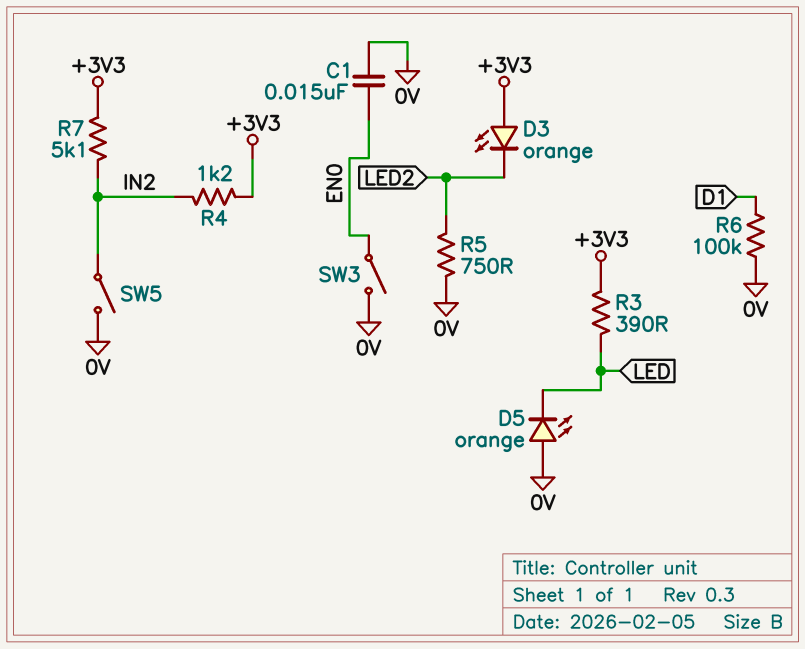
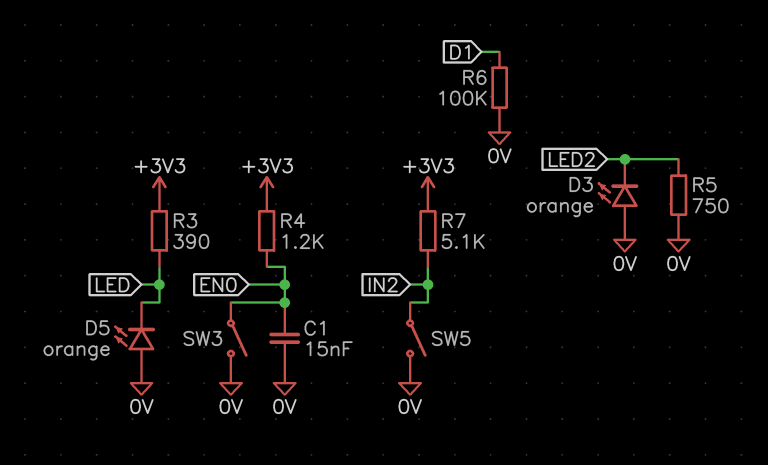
D3: LED orange (A +3V3, K LED2) -> LED orange (A 0V, K LED2)
R4: 1.2k (+3V3, IN2) -> 1.2k (+3V3, EN0)

